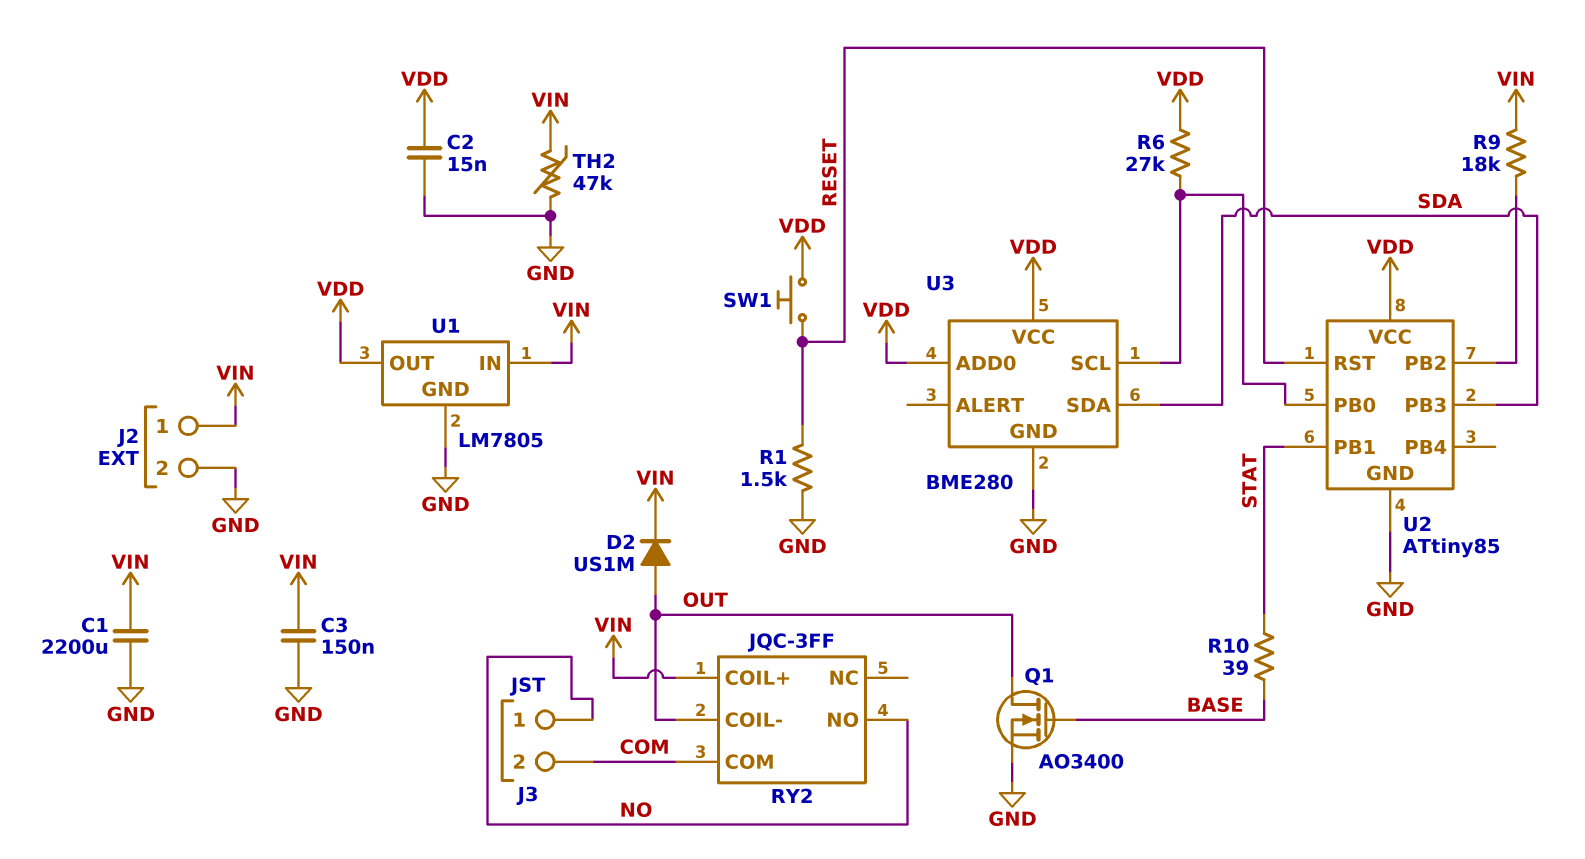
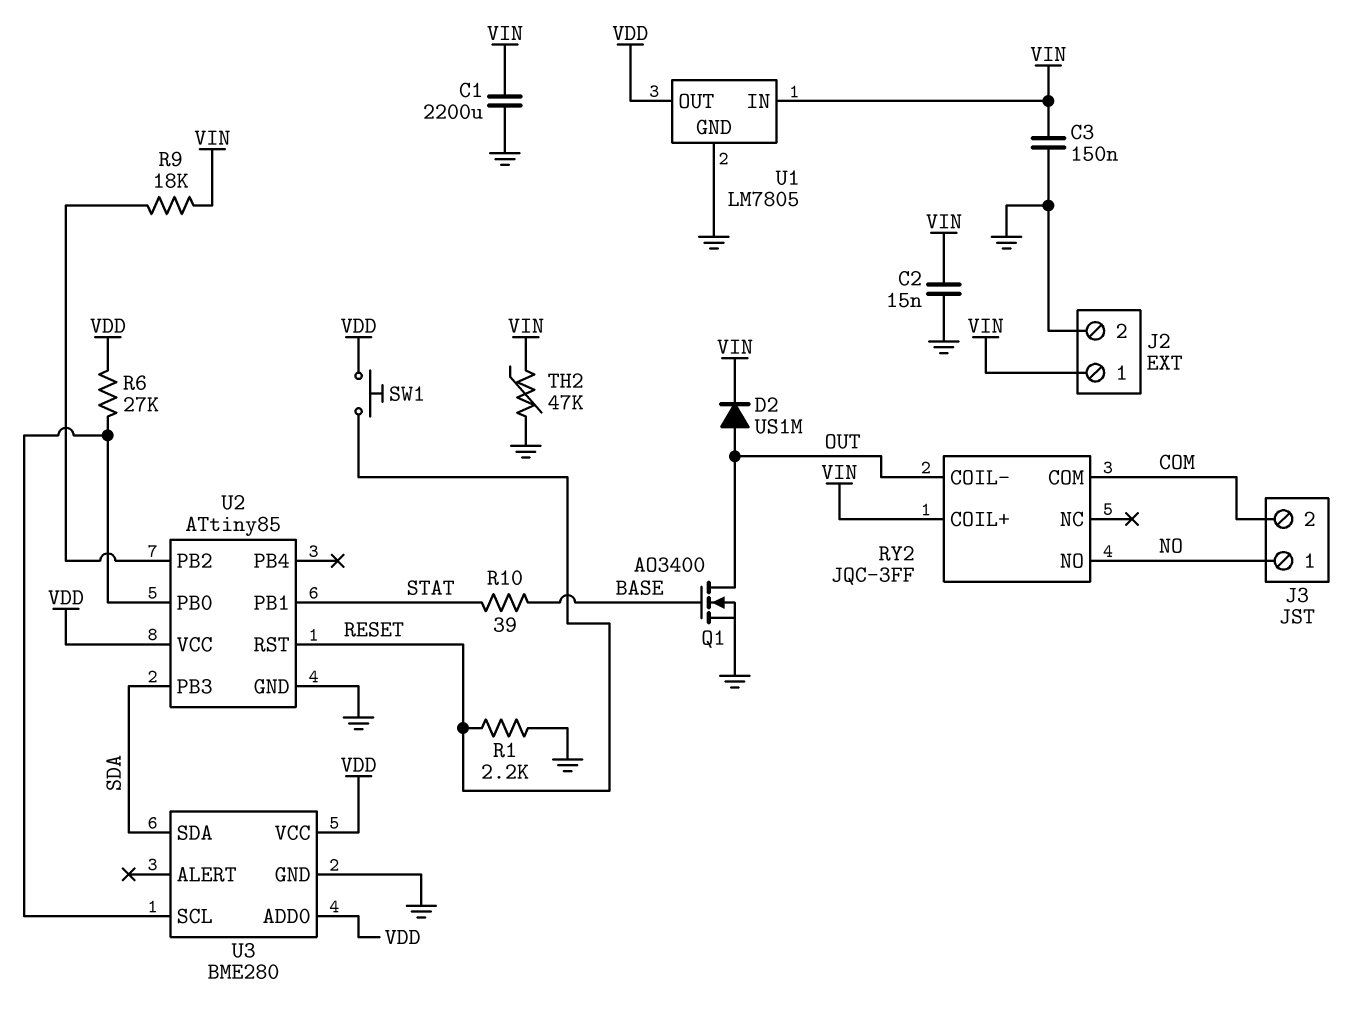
C2: 15nF (GND, VDD) -> 15nF (GND, VIN)
R1: 1.5k (GND, RESET) -> 2.2k (GND, RESET)

